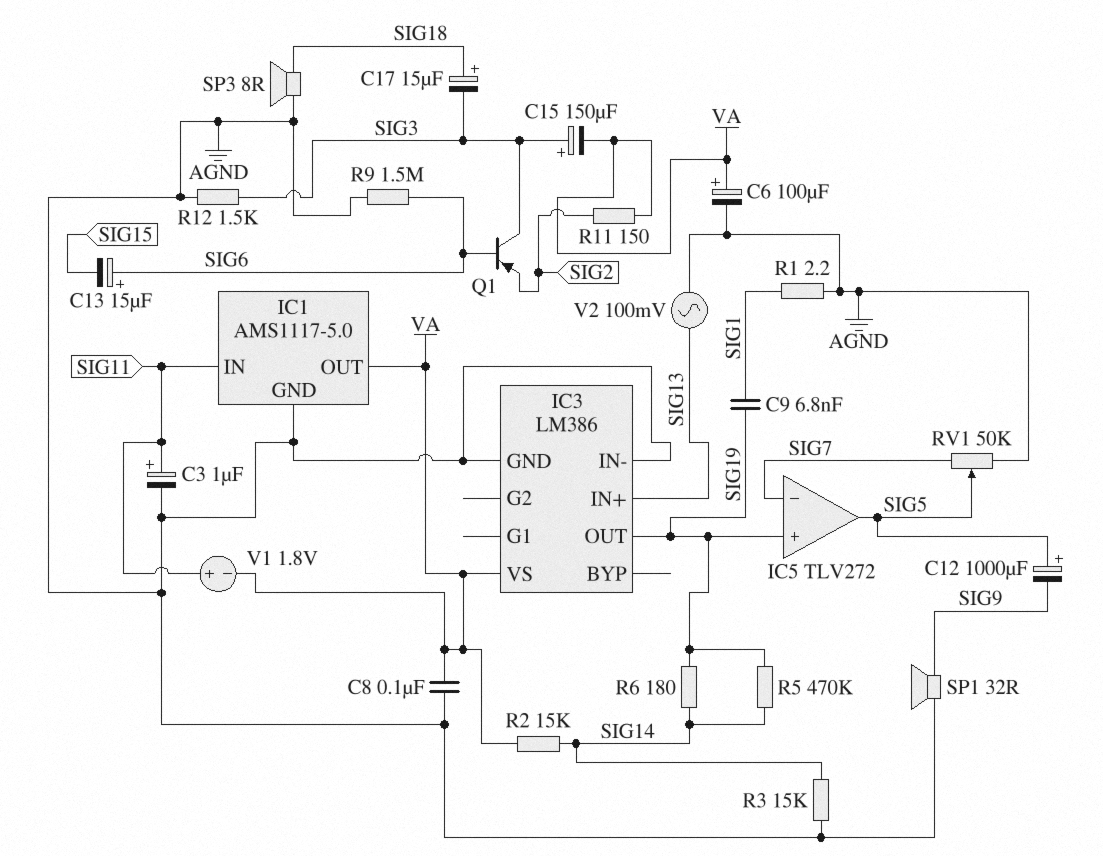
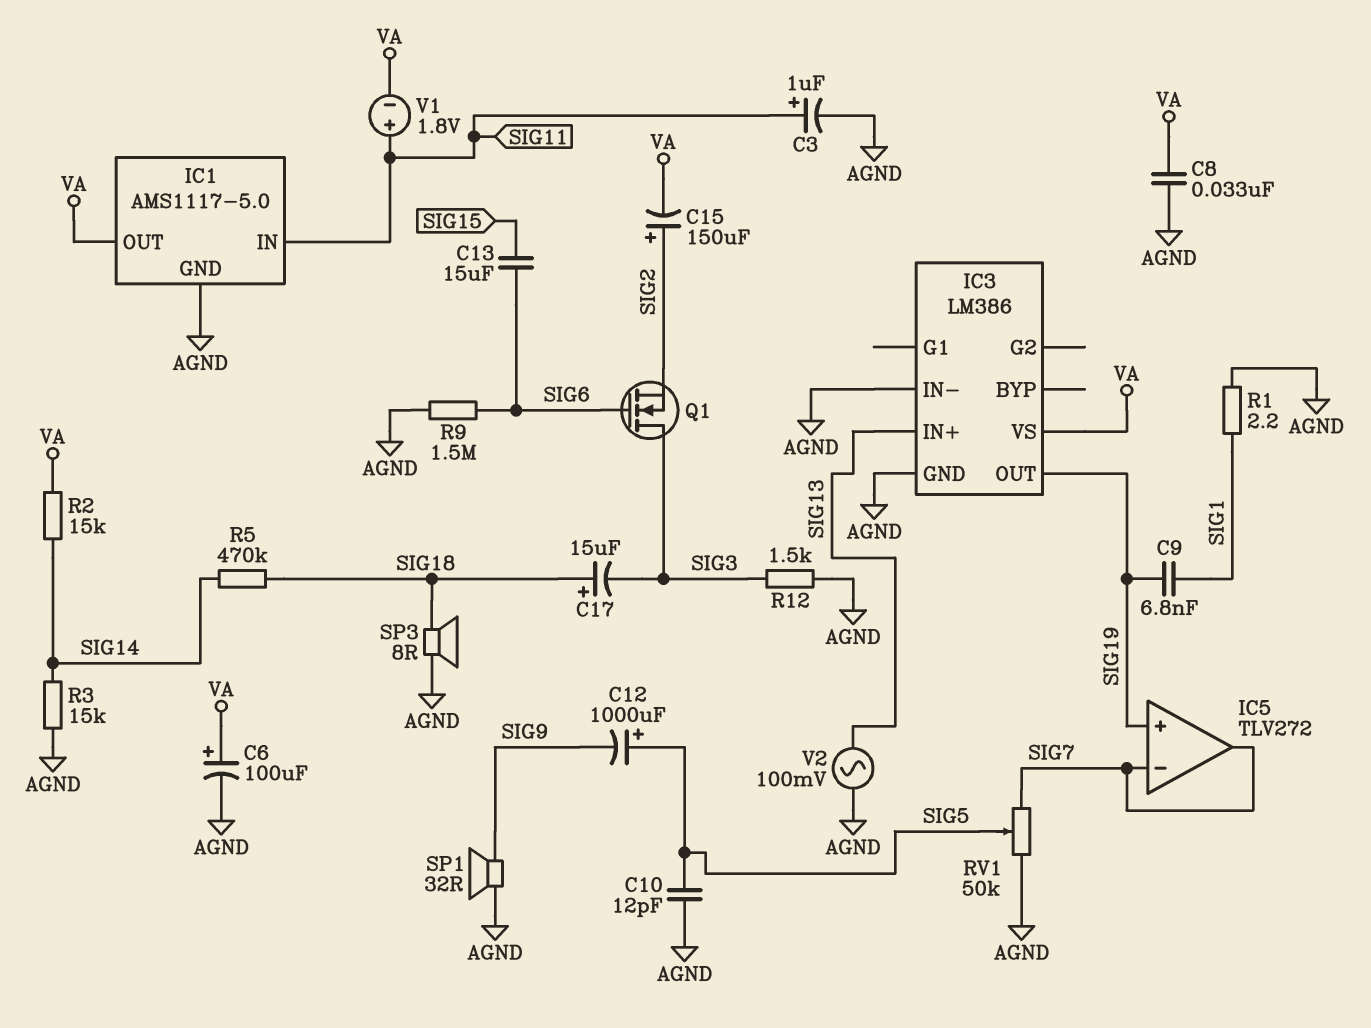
C8: 100nF (AGND, VA) -> 33nF (AGND, VA)
C10: none -> 12pF (AGND, SIG5)
C13: 15uF (plus SIG6, minus SIG15) -> 15uF (SIG6, SIG15)
C15: 150uF (plus SIG3, minus VA) -> 150uF (plus SIG2, minus VA)
IC5 pin out: SIG5 -> SIG7
Q1: PNP (B SIG6, C SIG3, E SIG2) -> NMOS (G SIG6, D SIG3, S SIG2)
R5: 470k (SIG14, SIG19) -> 470k (SIG14, SIG18)
R6: 180 (SIG14, SIG19) -> none
R11: 150 (SIG2, VA) -> none

